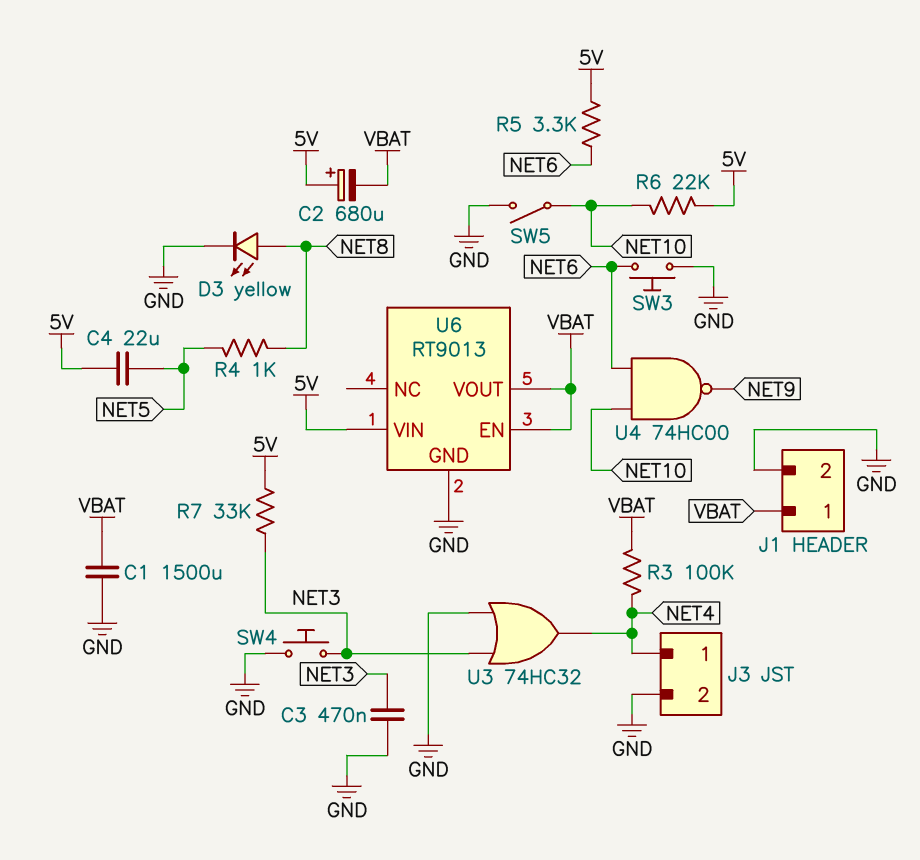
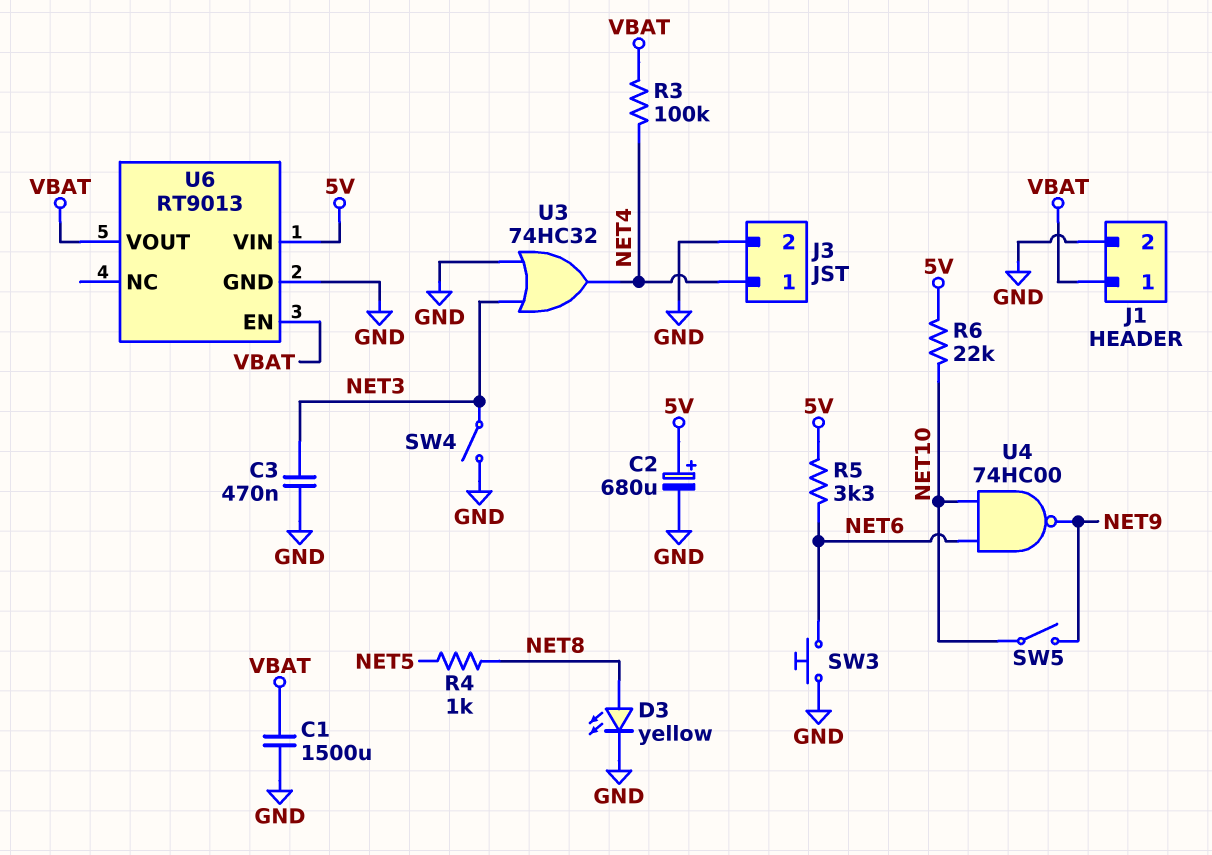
C2: 680uF (plus 5V, minus VBAT) -> 680uF (plus 5V, minus GND)
C4: 22uF (5V, NET5) -> none
R7: 33k (5V, NET3) -> none
SW4: button (GND, NET3) -> switch (GND, NET3)
SW5: switch (GND, NET10) -> switch (NET9, NET10)

